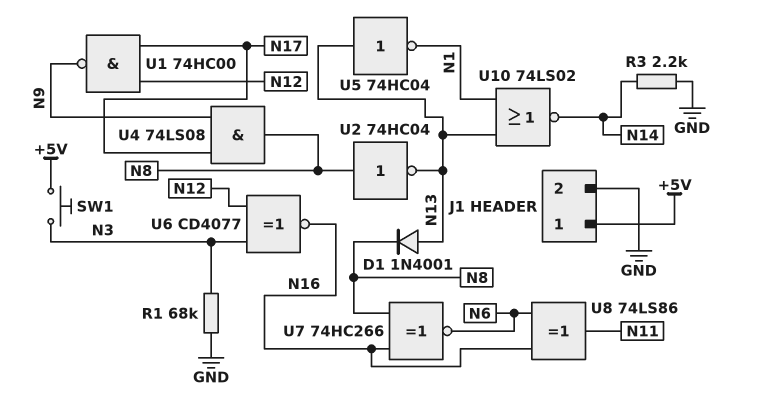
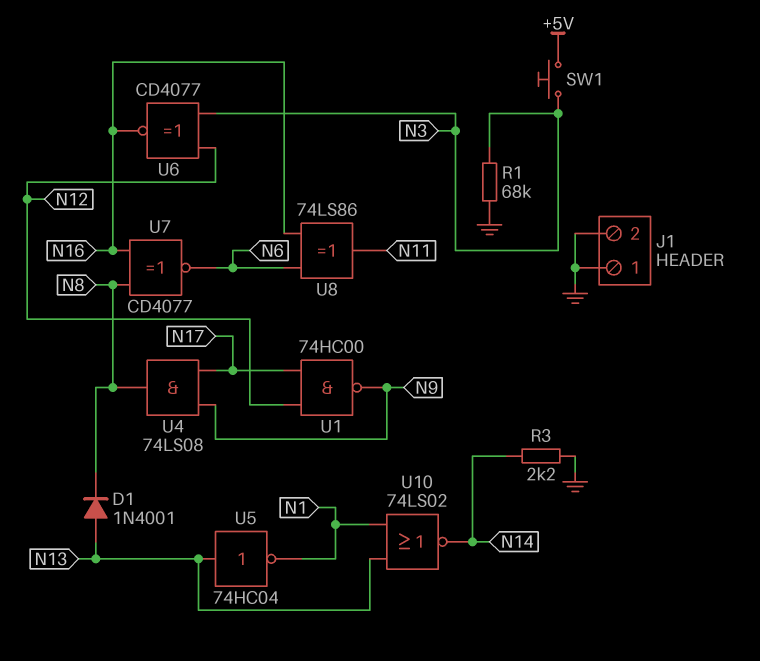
J1 pin 1: +5V -> GND
U2: NOT 74HC04 (in N8, out N13) -> none
U7: XNOR 74HC266 (in N8, in N16, out N6) -> XNOR CD4077 (in N8, in N16, out N6)

